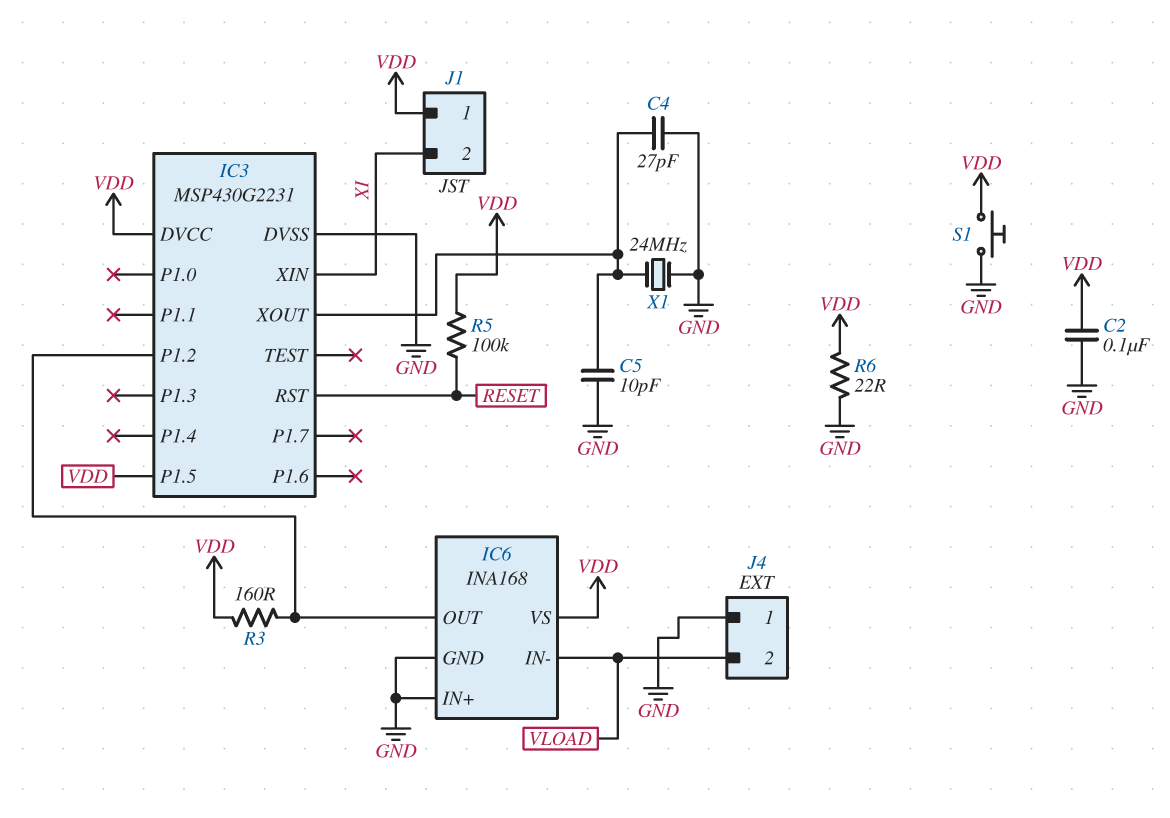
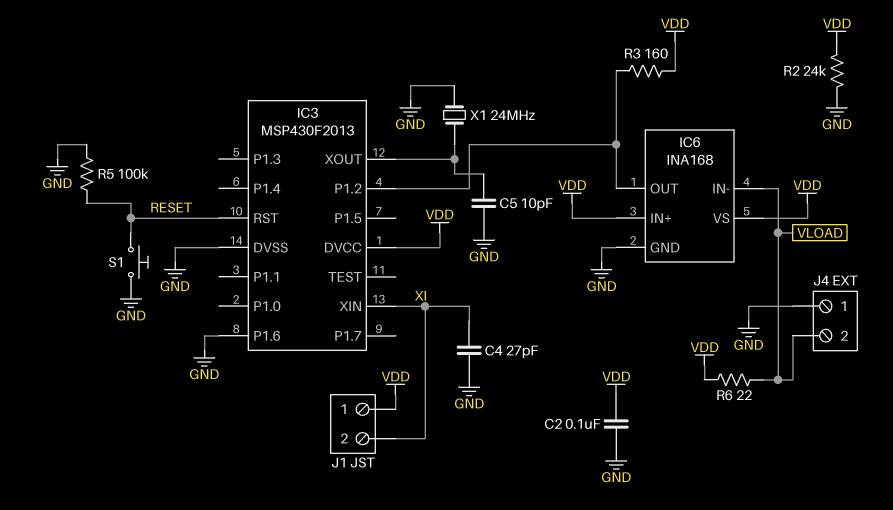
C4: 27pF (GND, IC3/XOUT) -> 27pF (GND, XI)
IC3: MSP430G2231 -> MSP430F2013
IC3 pin P1.5: VDD -> none
IC3 pin P1.6: none -> GND
IC6 pin IN+: GND -> VDD
R2: none -> 24k (GND, VDD)
R5: 100k (RESET, VDD) -> 100k (GND, RESET)
R6: 22 (GND, VDD) -> 22 (VDD, VLOAD)
S1: button (GND, VDD) -> button (GND, RESET)

